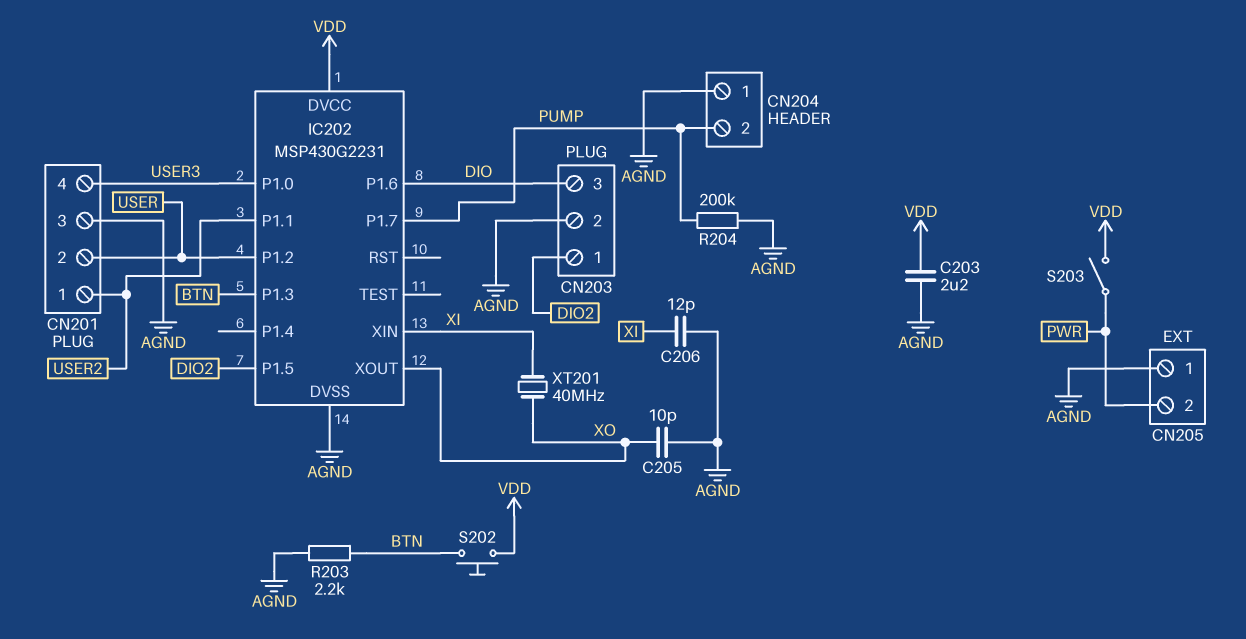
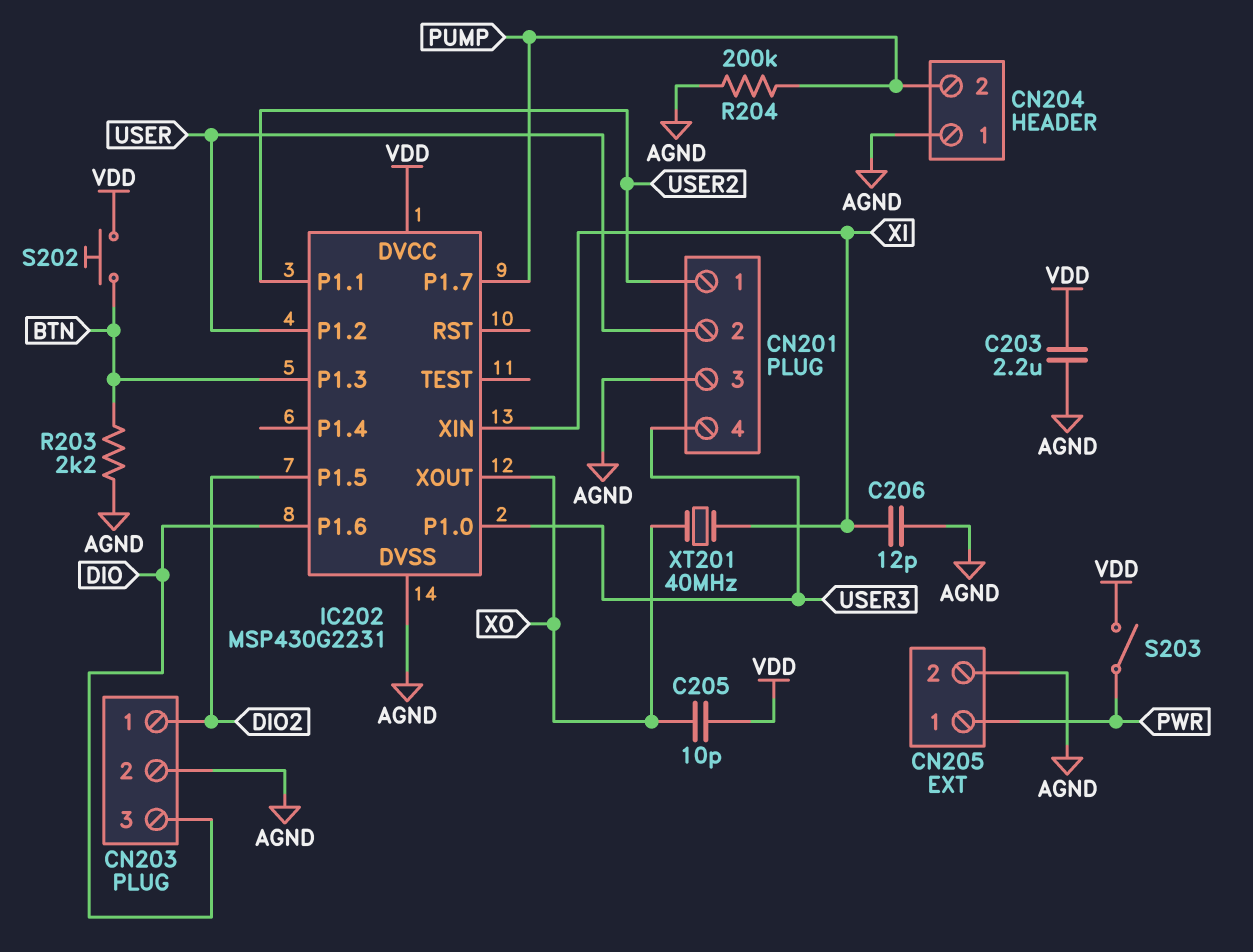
C205: 10pF (AGND, XO) -> 10pF (VDD, XO)
CN205 pin 1: AGND -> PWR
CN205 pin 2: PWR -> AGND

